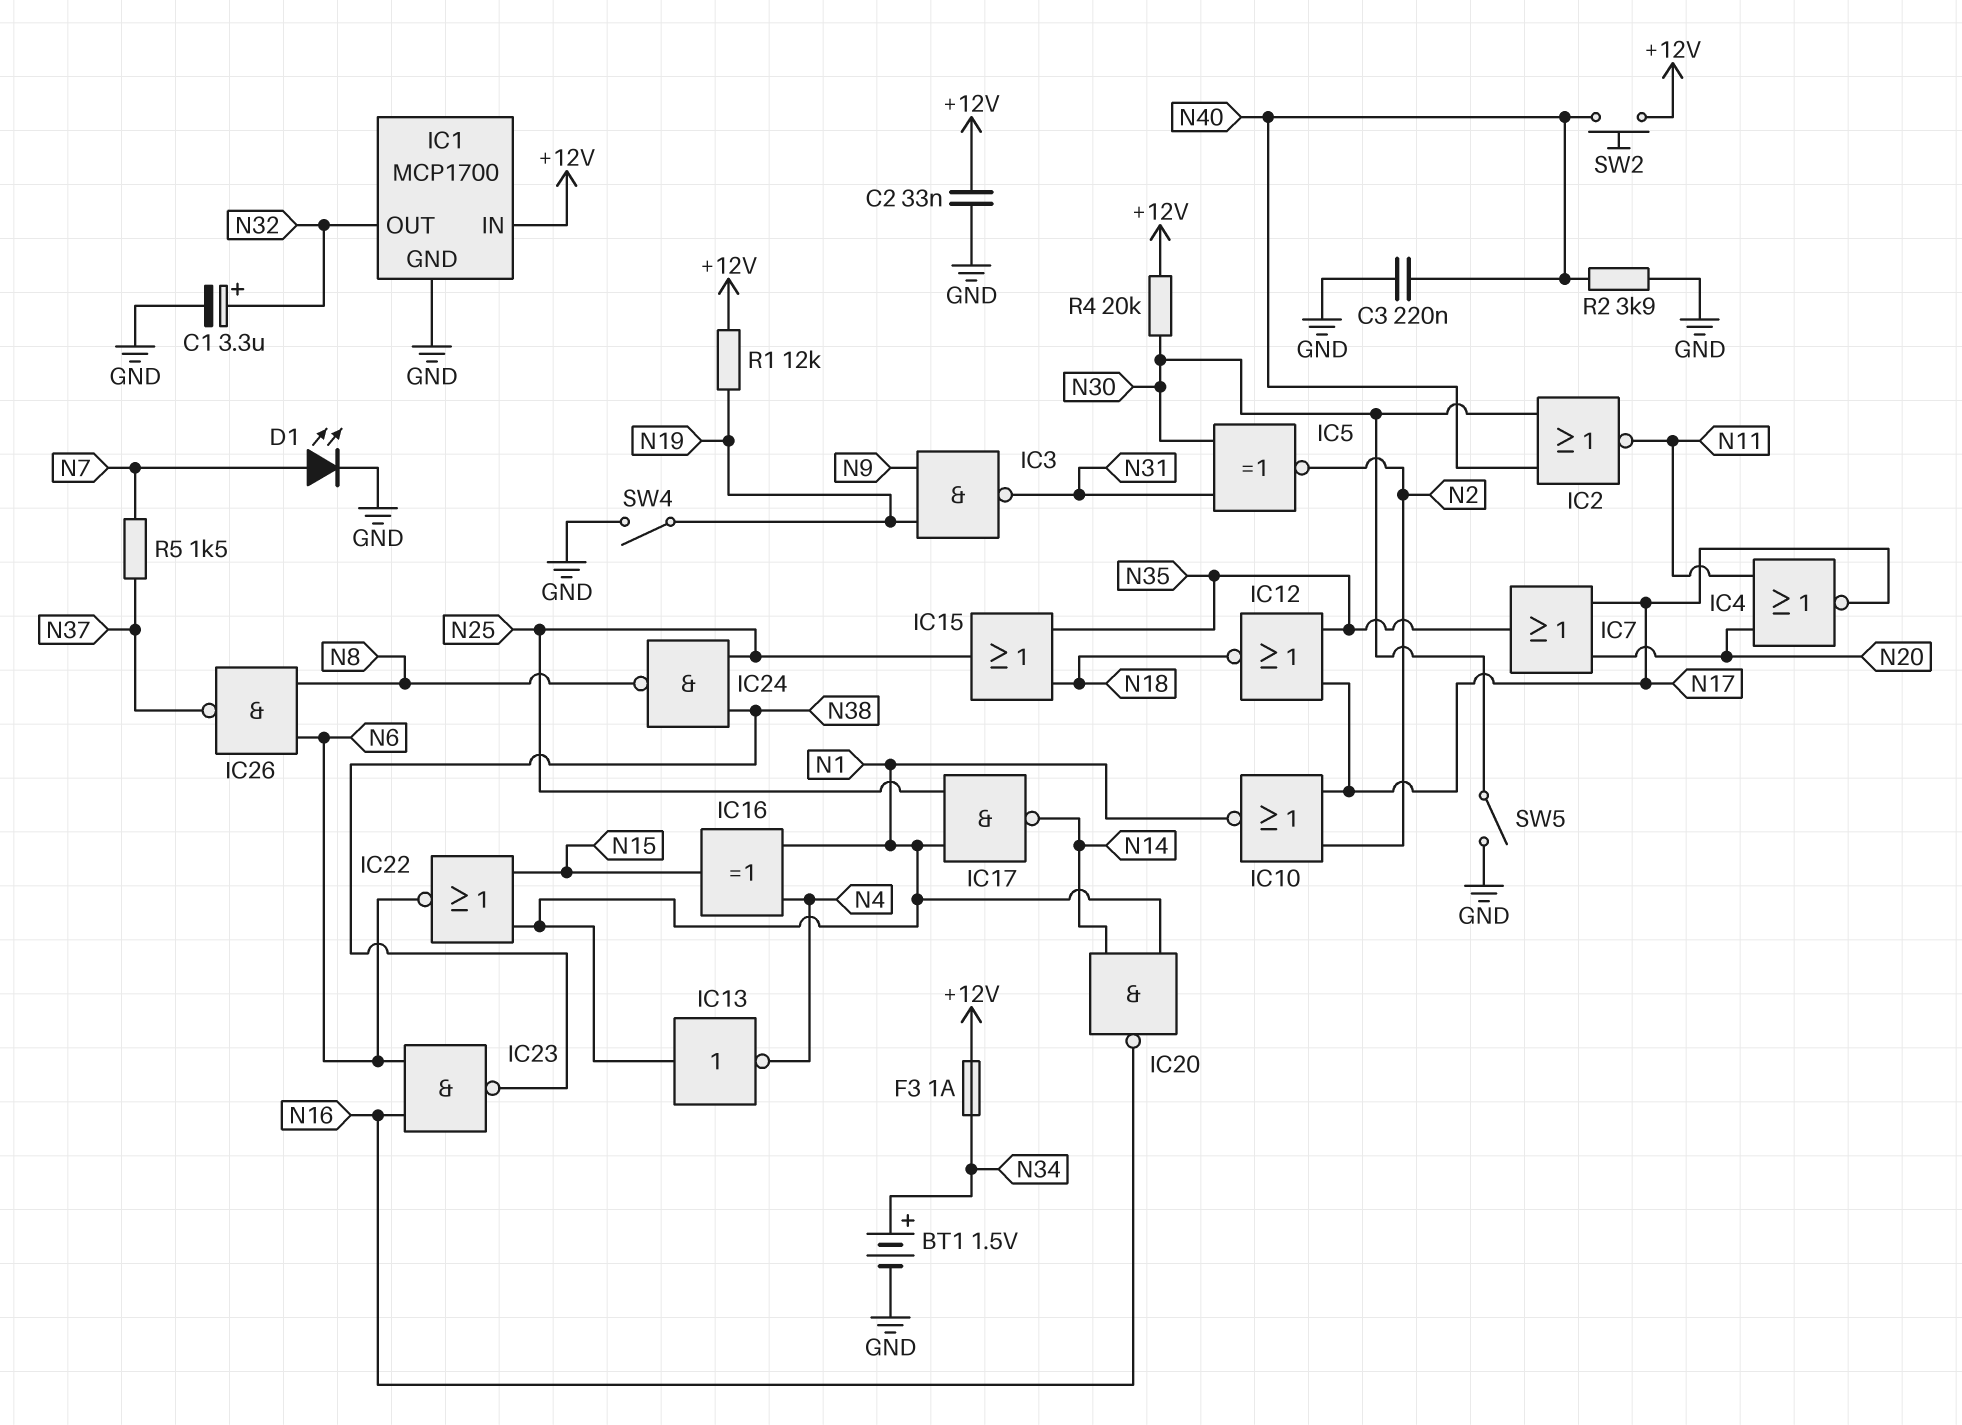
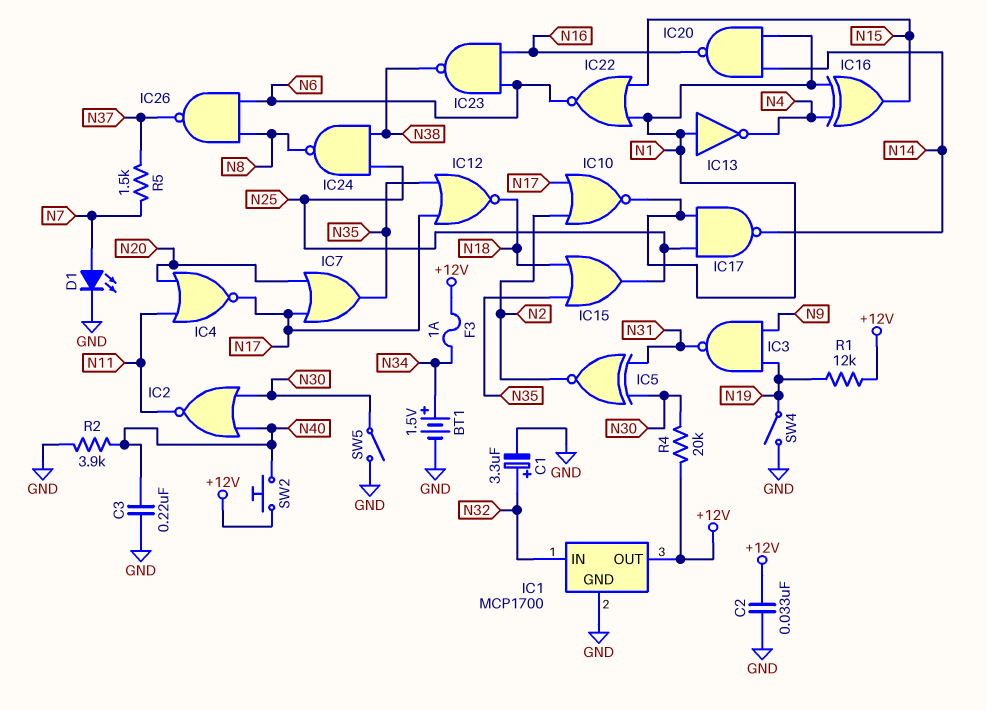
IC1 pin IN: +12V -> N32
IC1 pin OUT: N32 -> +12V

